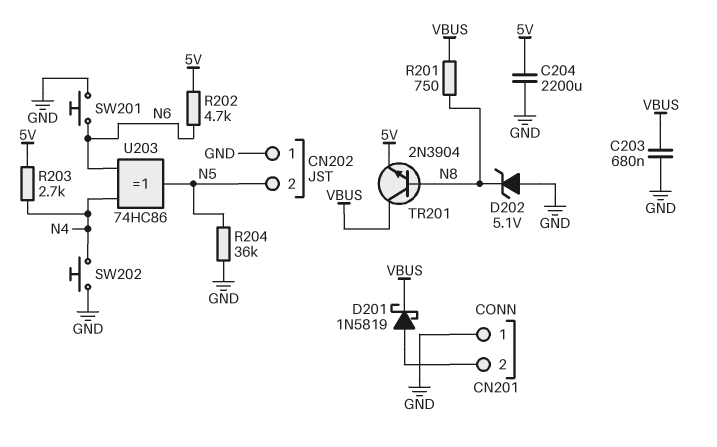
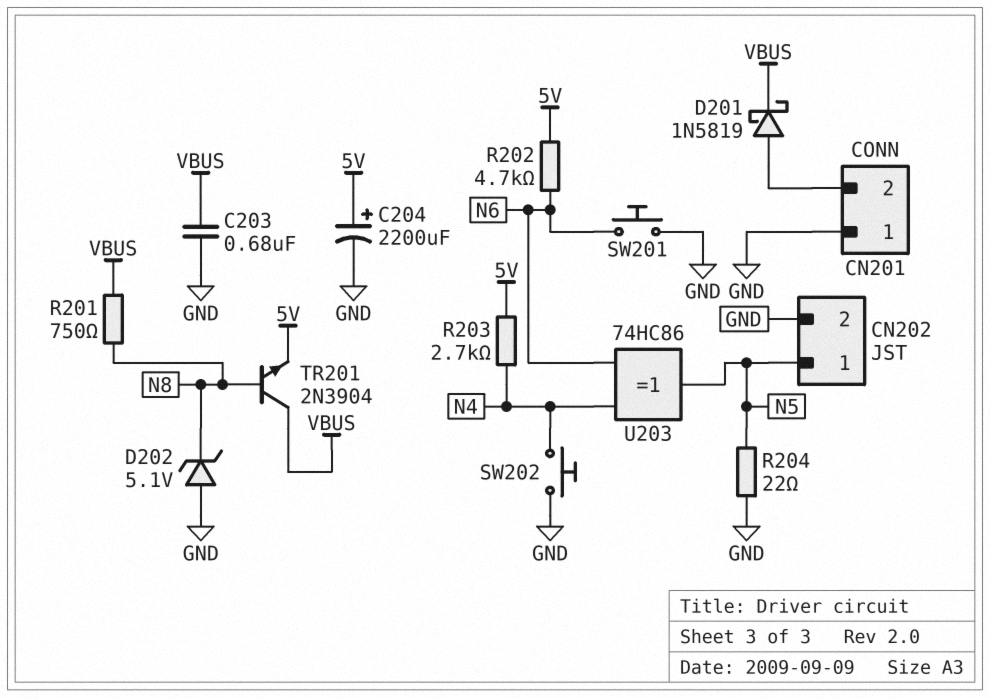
C204: 2200uF (5V, GND) -> 2200uF (plus 5V, minus GND)
CN202 pin 1: GND -> N5
CN202 pin 2: N5 -> GND
R204: 36k (GND, N5) -> 22 (GND, N5)

